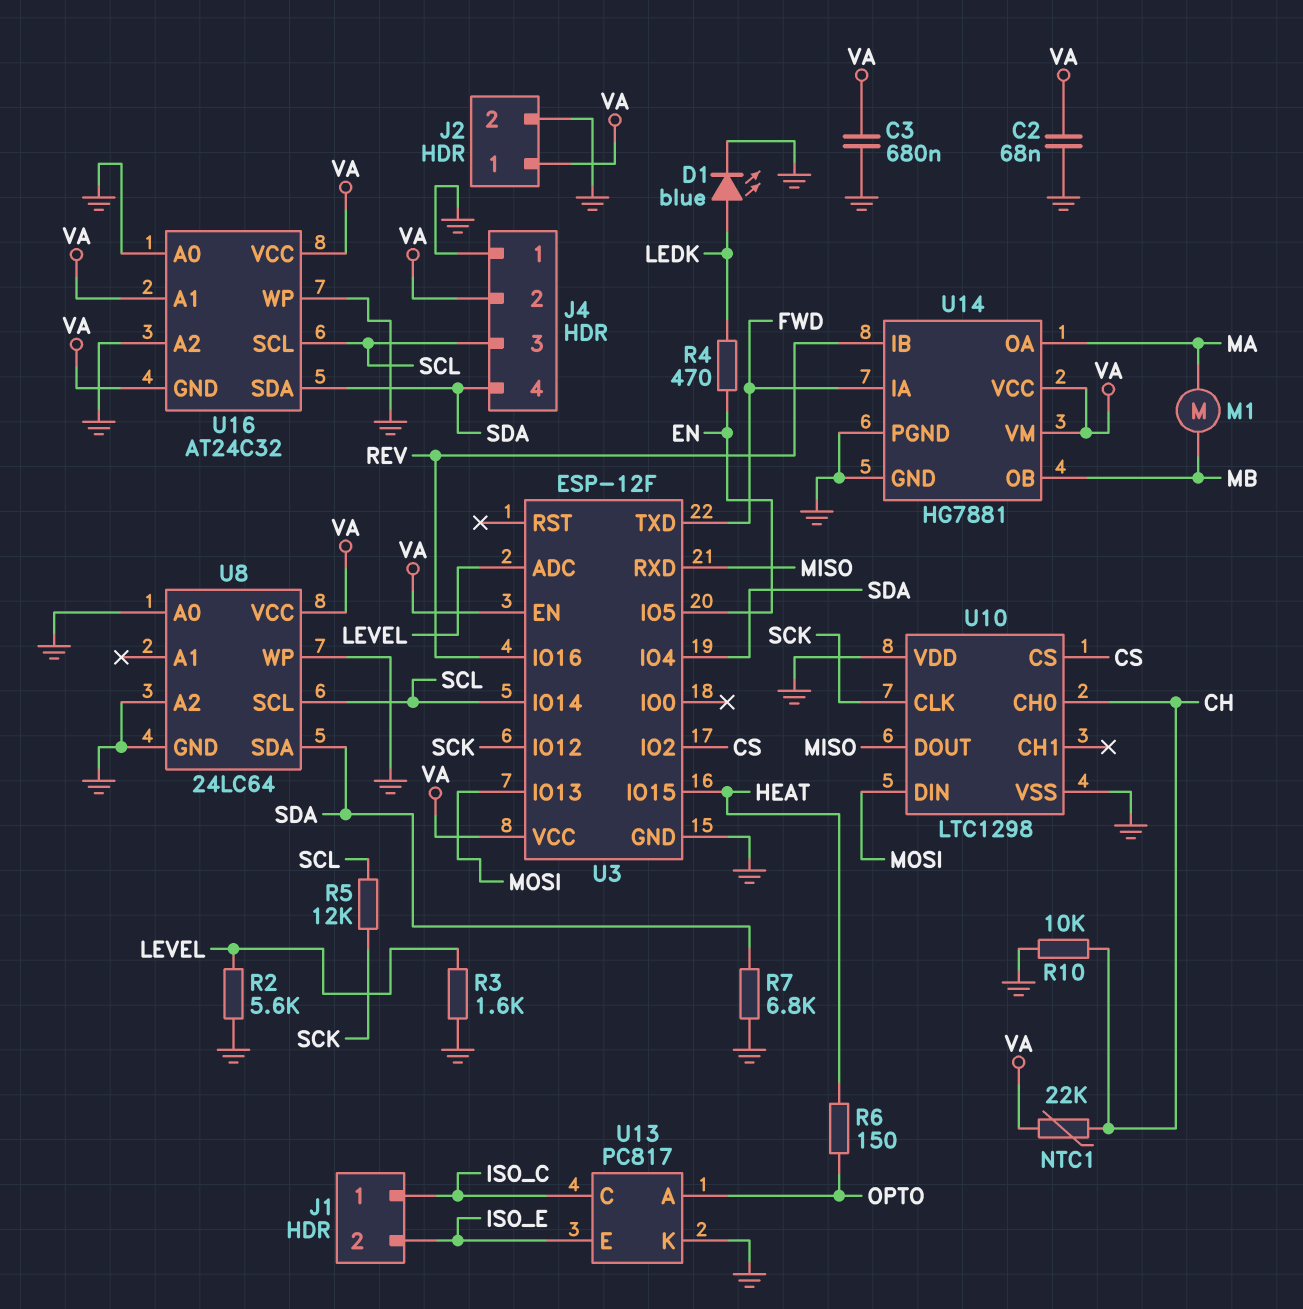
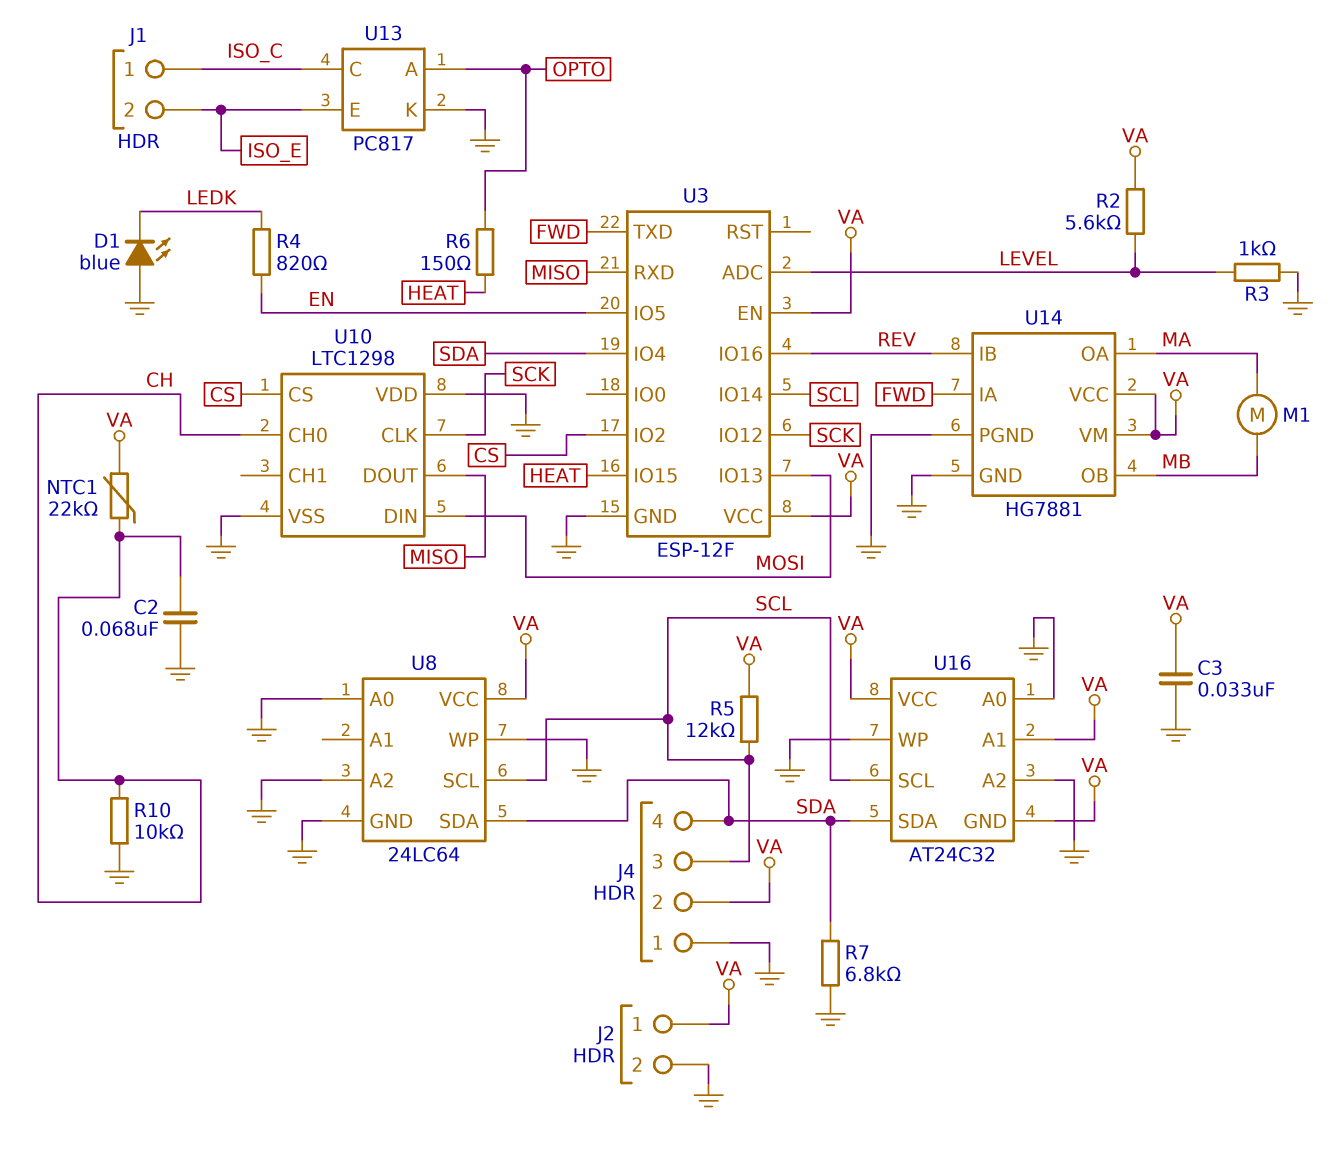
C2: 68nF (GND, VA) -> 68nF (CH, GND)
C3: 680nF (GND, VA) -> 33nF (GND, VA)
D1: LED blue (A LEDK, K GND) -> LED blue (A GND, K LEDK)
R2: 5.6k (GND, LEVEL) -> 5.6k (LEVEL, VA)
R3: 1.6k (GND, LEVEL) -> 1k (GND, LEVEL)
R4: 470 (EN, LEDK) -> 820 (EN, LEDK)
R5: 12k (SCK, SCL) -> 12k (SCL, VA)

